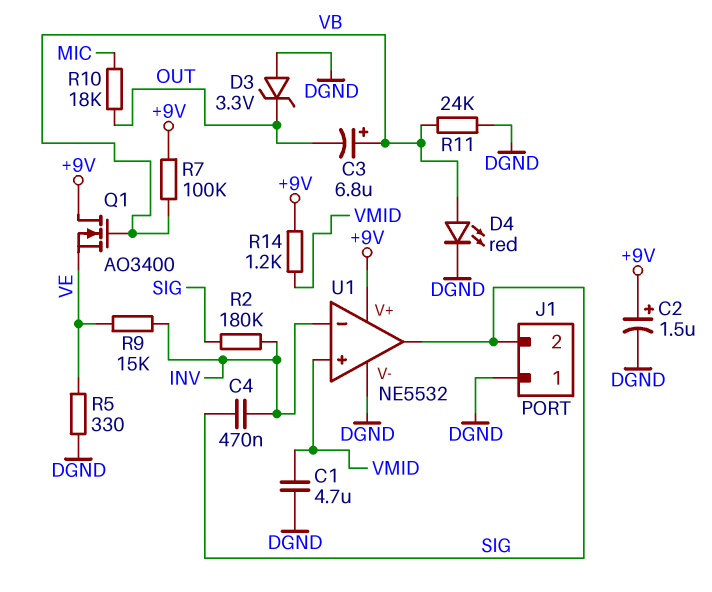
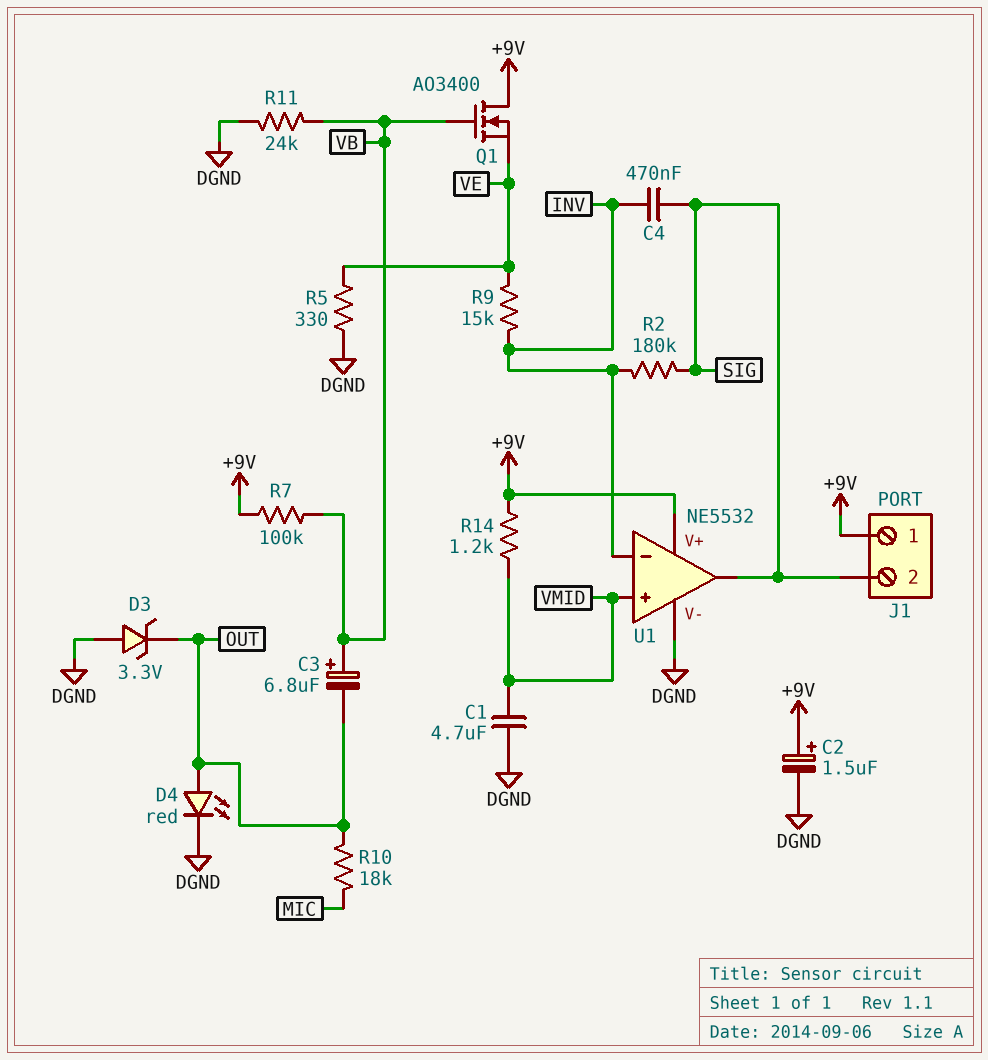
D4: LED red (A VB, K DGND) -> LED red (A OUT, K DGND)
J1 pin 1: DGND -> +9V

